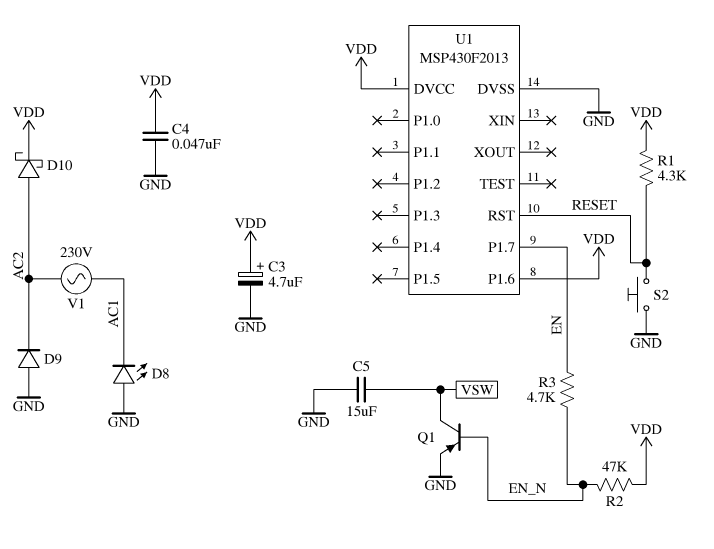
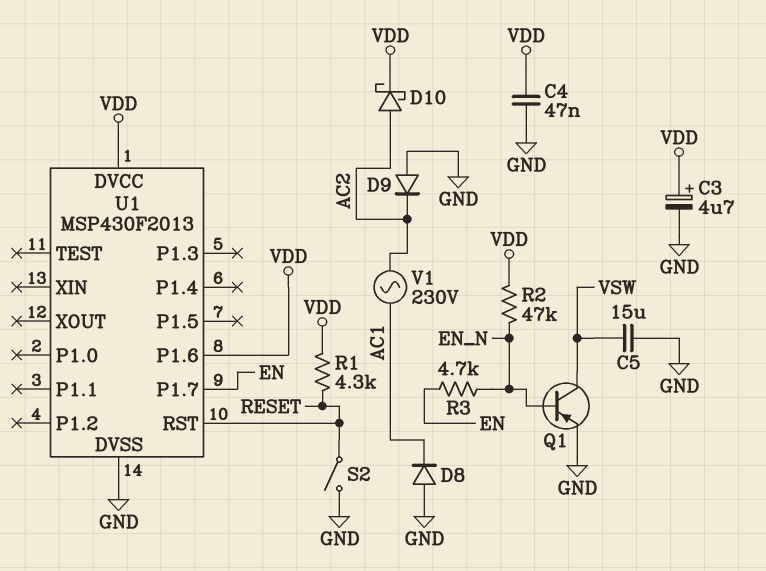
D8: LED (A GND, K AC1) -> diode (A GND, K AC1)
S2: button (GND, RESET) -> switch (GND, RESET)

